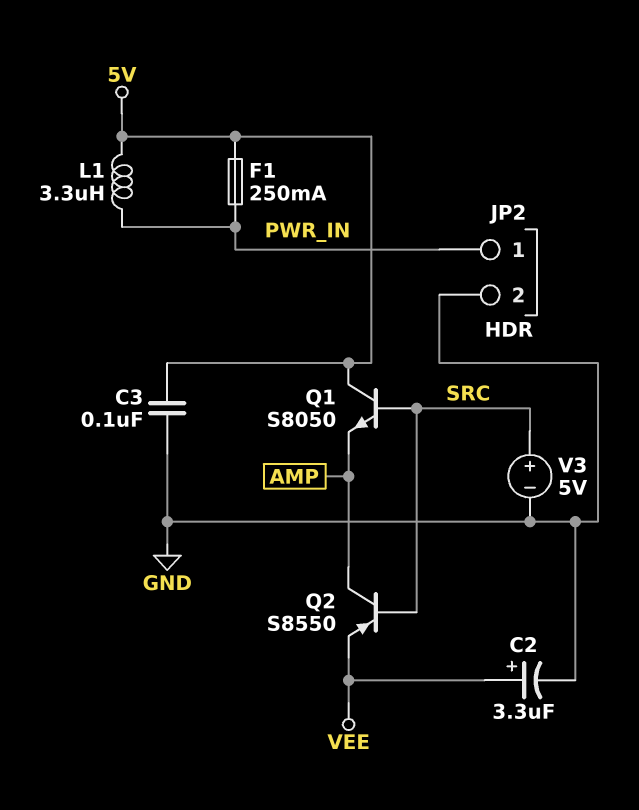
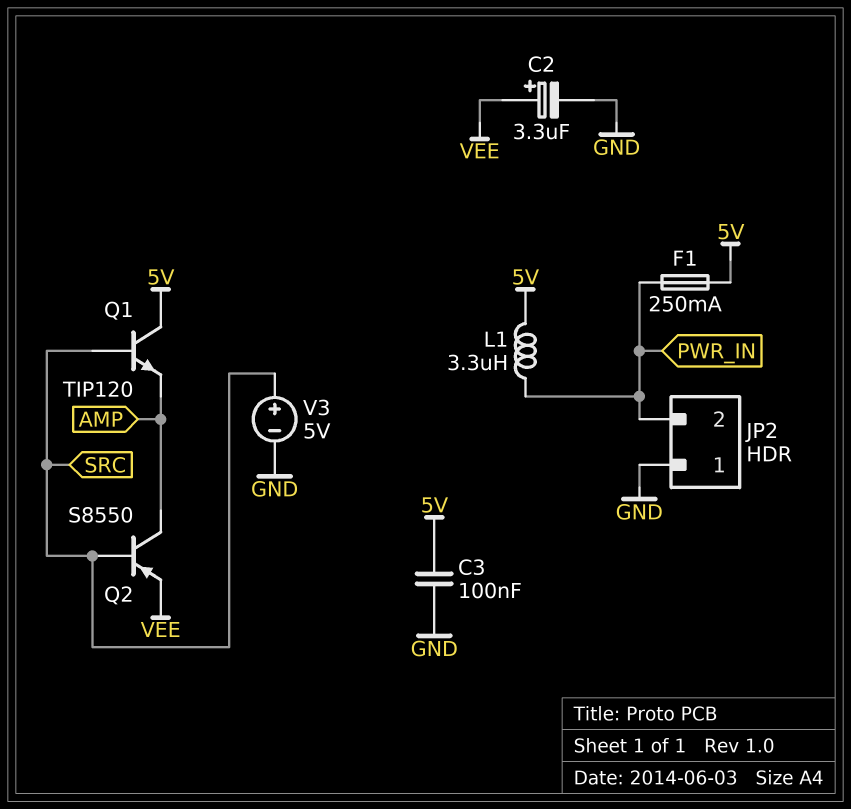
JP2 pin 1: PWR_IN -> GND
JP2 pin 2: GND -> PWR_IN
Q1: NPN S8050 (B SRC, C 5V, E AMP) -> NPN TIP120 (B SRC, C 5V, E AMP)

